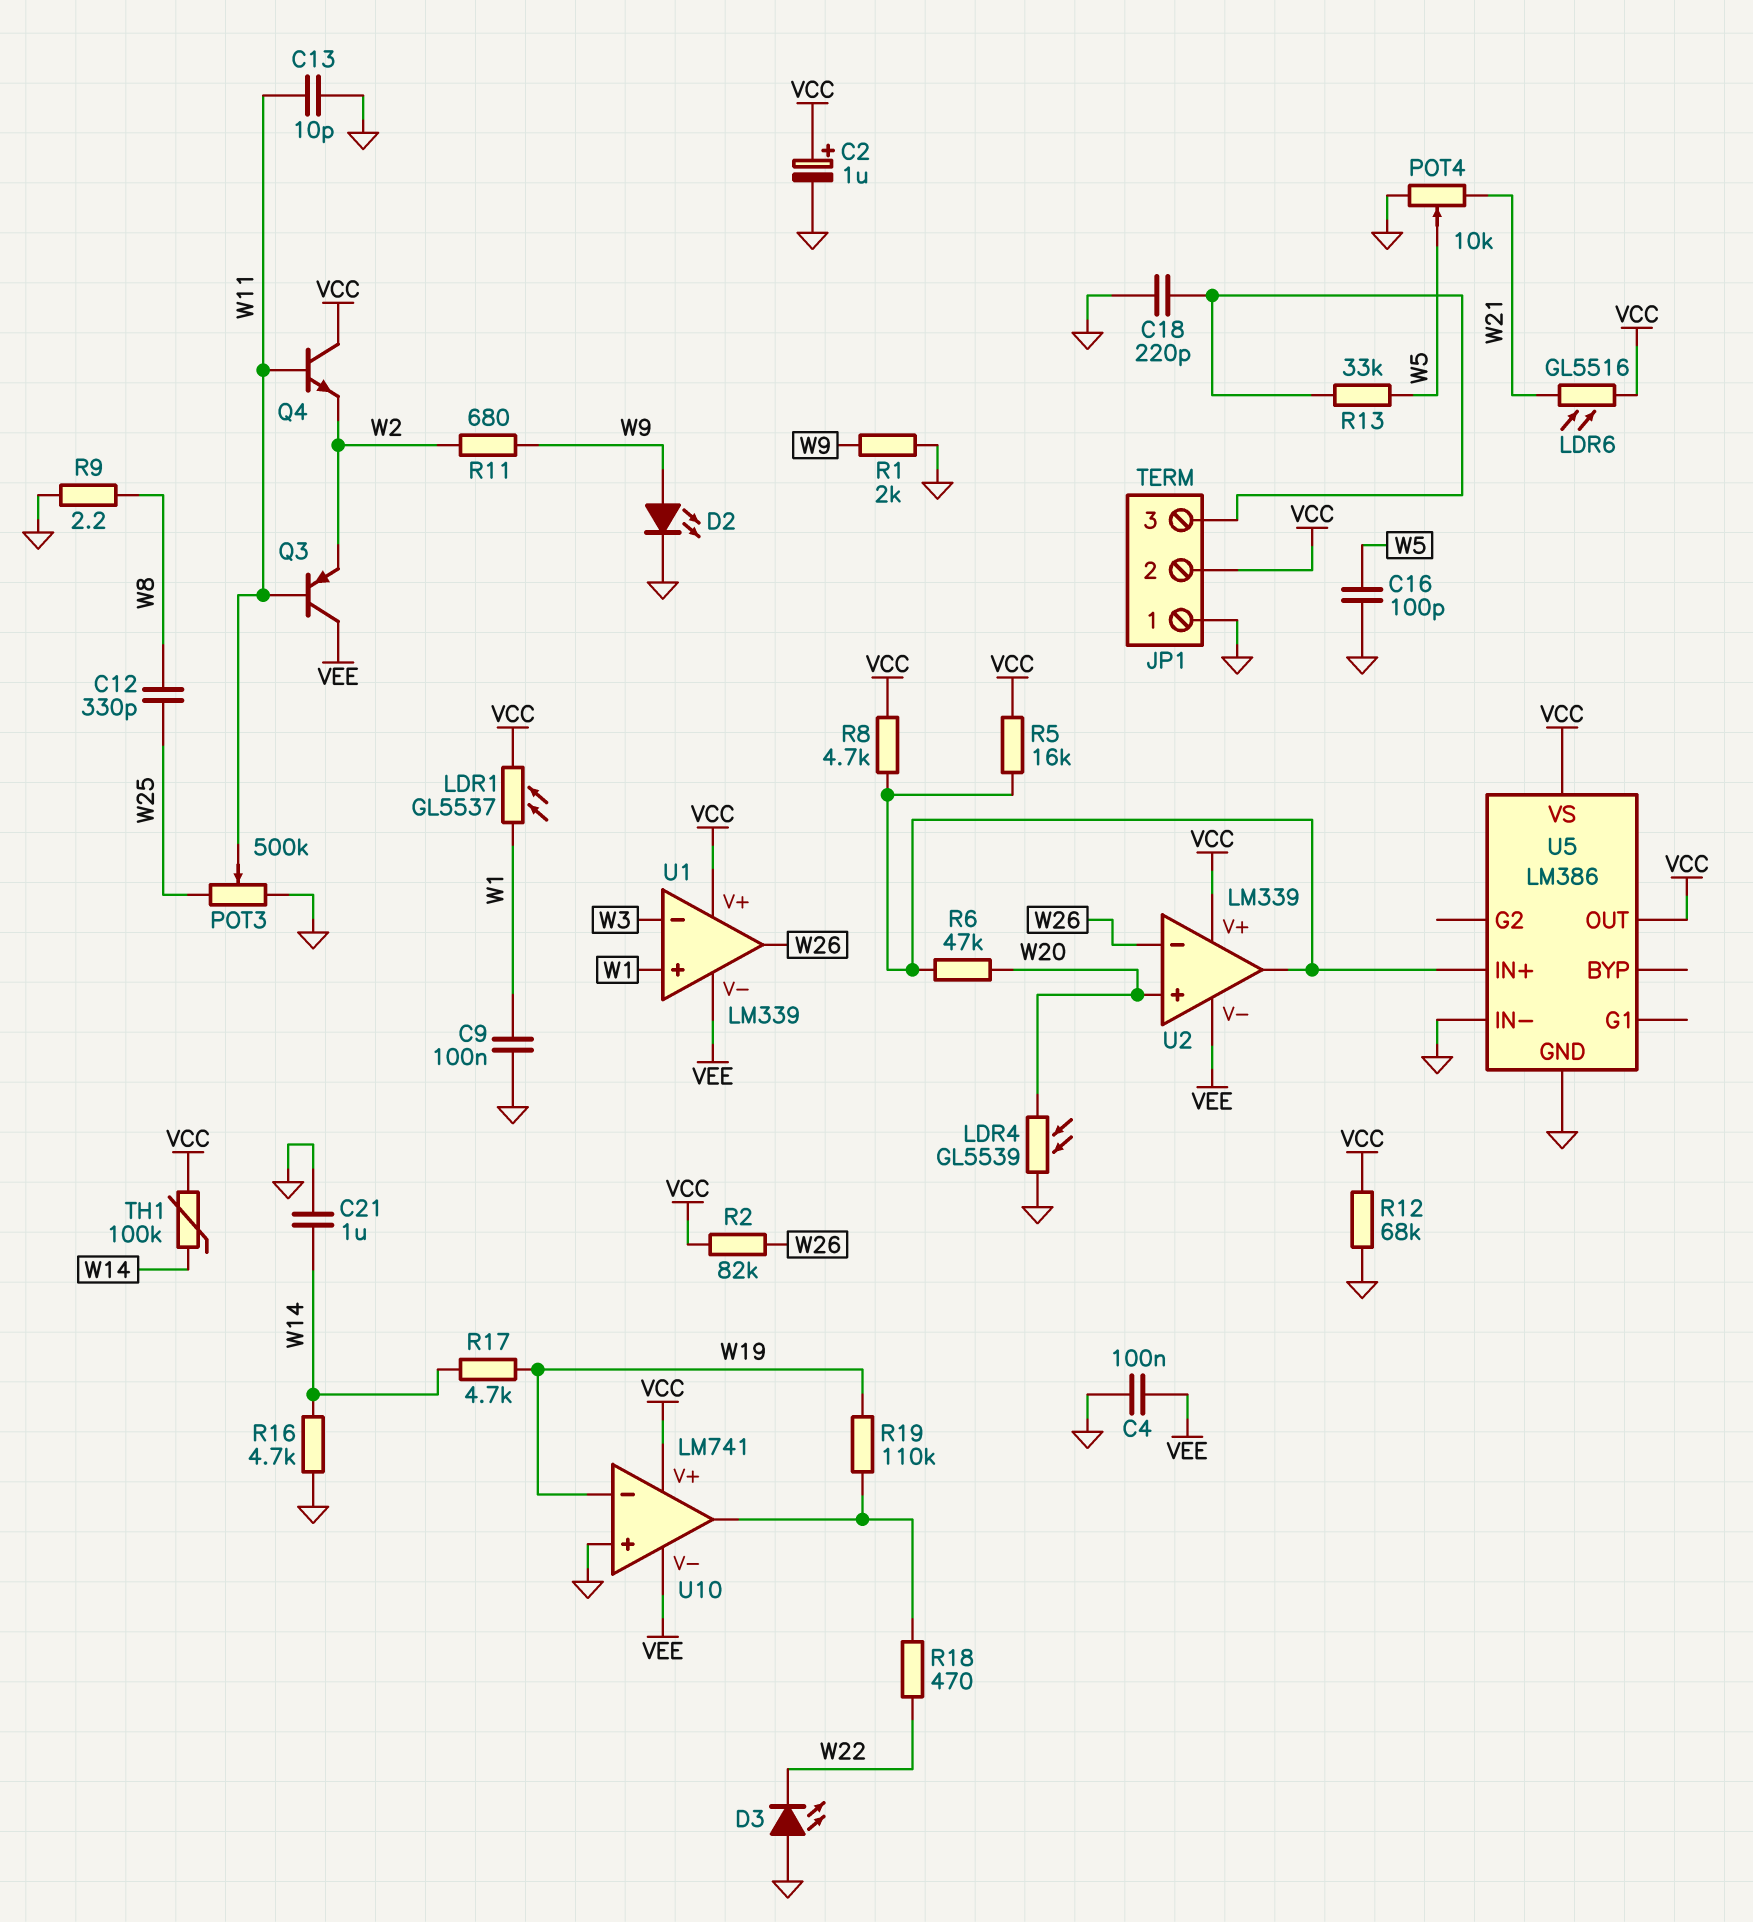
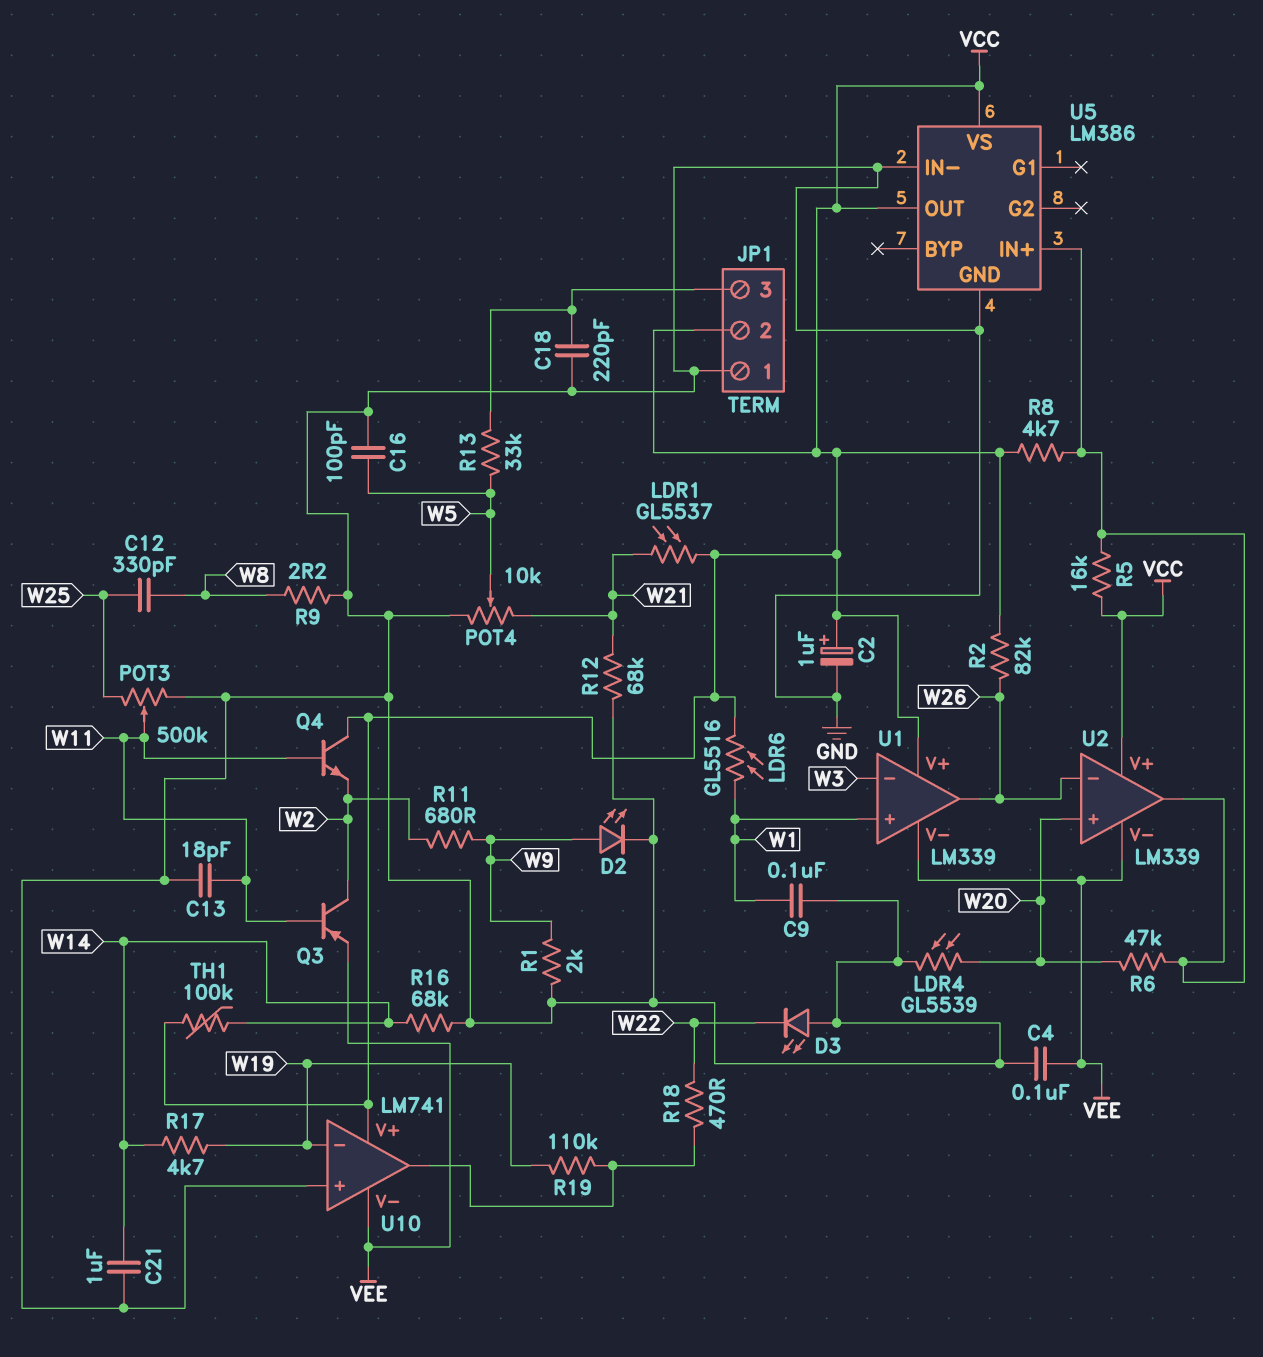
C13: 10pF (GND, W11) -> 18pF (GND, W11)
LDR1: GL5537 (VCC, W1) -> GL5537 (VCC, W21)
LDR6: GL5516 (VCC, W21) -> GL5516 (VCC, W1)
Q3: PNP (B W11, C VEE, E W2) -> PNP (B W11, C W2, E VEE)
R12: 68k (GND, VCC) -> 68k (GND, W21)
R16: 4.7k (GND, W14) -> 68k (GND, W14)

